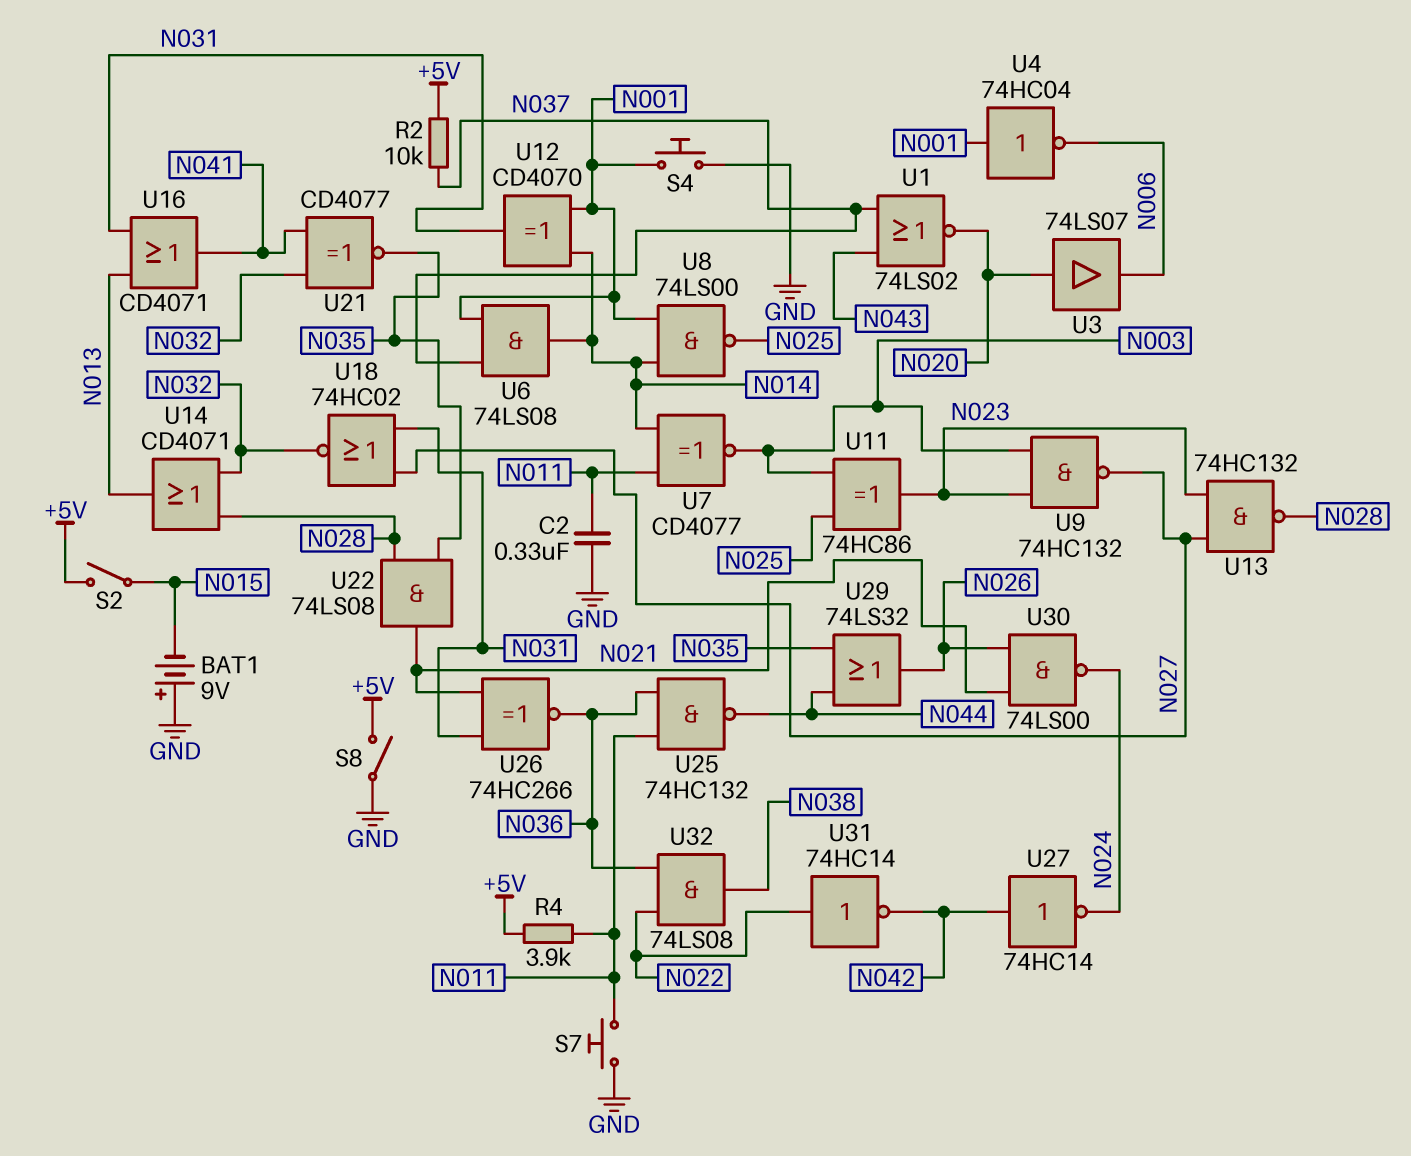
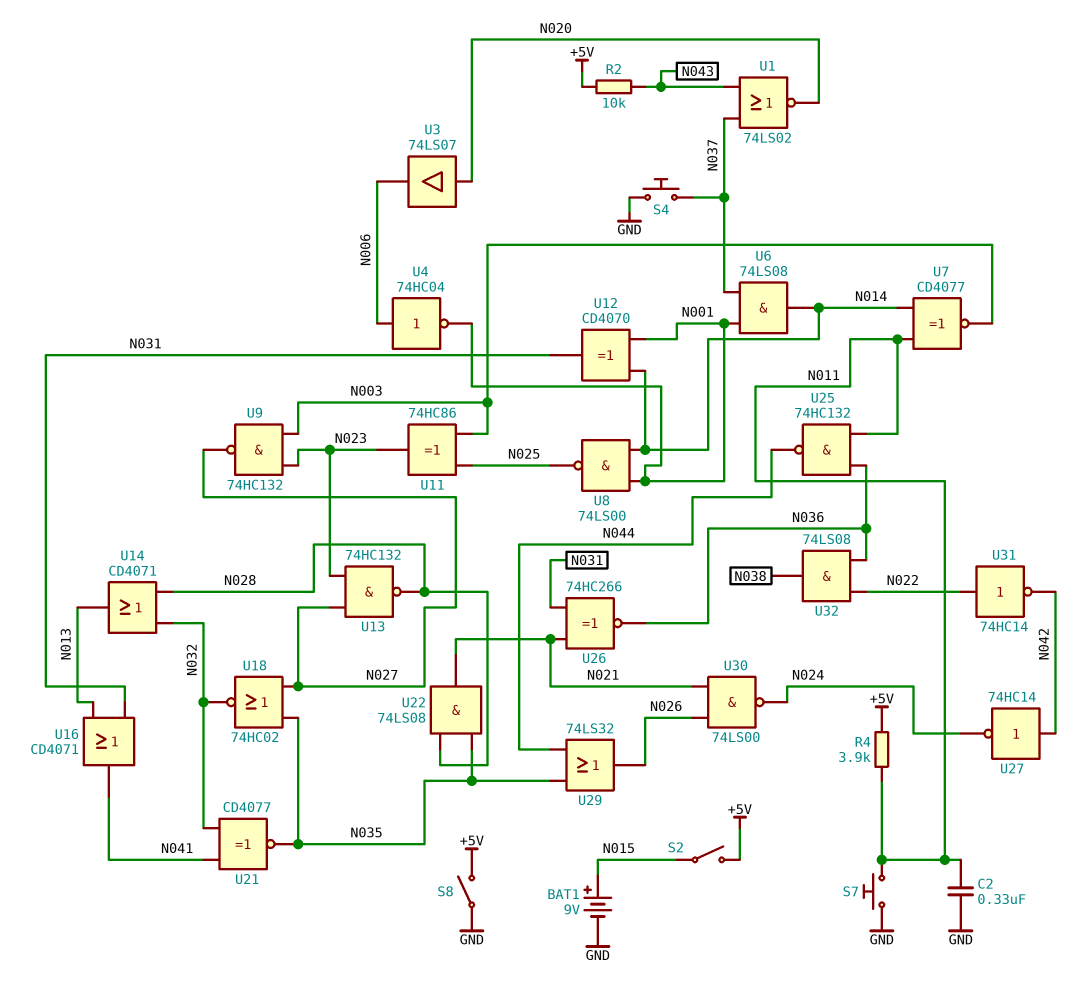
BAT1: 9V (plus GND, minus N015) -> 9V (plus N015, minus GND)
R2: 10k (+5V, N037) -> 10k (+5V, N043)
S4: button (GND, N001) -> button (GND, N037)
U4: NOT 74HC04 (in N001, out N006) -> NOT 74HC04 (in N006, out N001)
U18: NOR 74HC02 (in N027, in N031, out N032) -> NOR 74HC02 (in N027, in N035, out N032)

